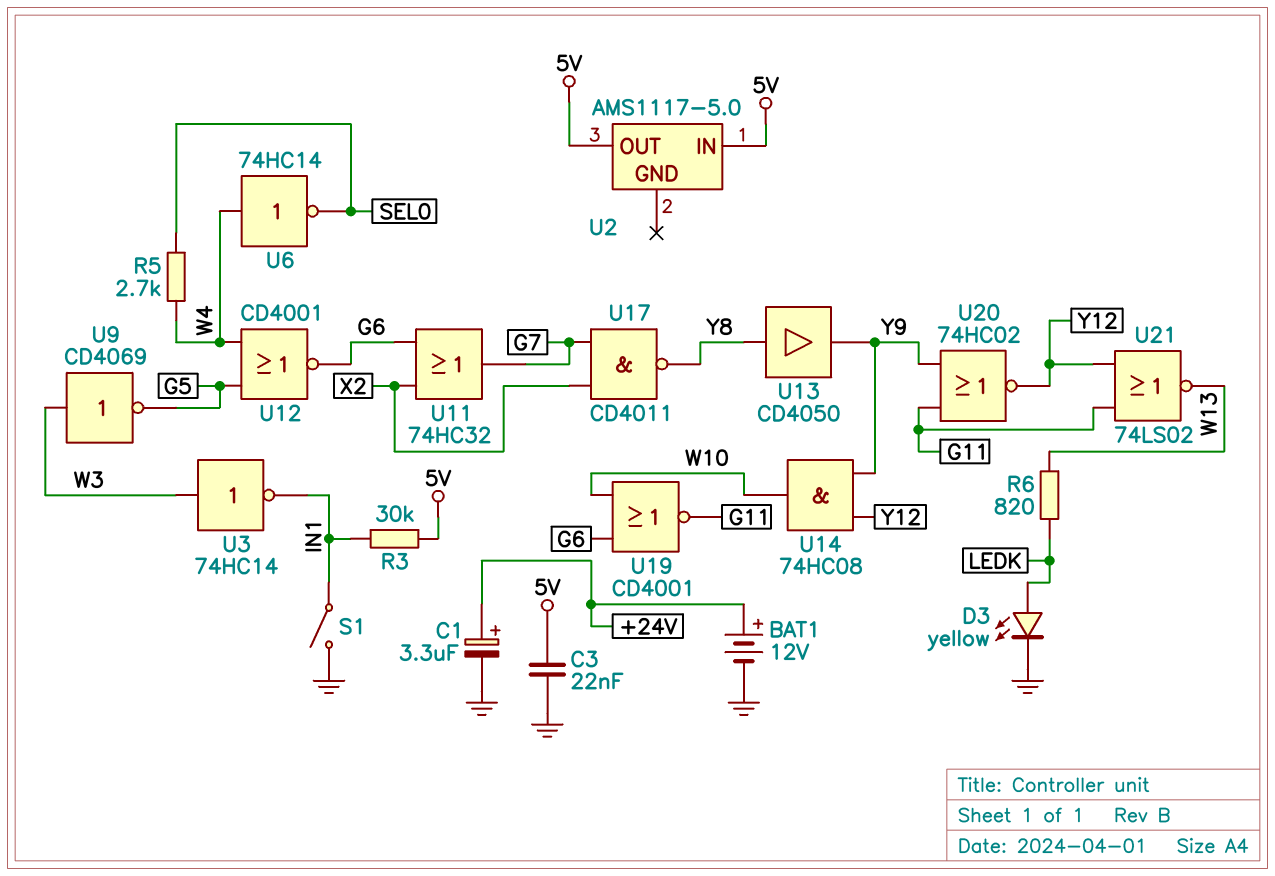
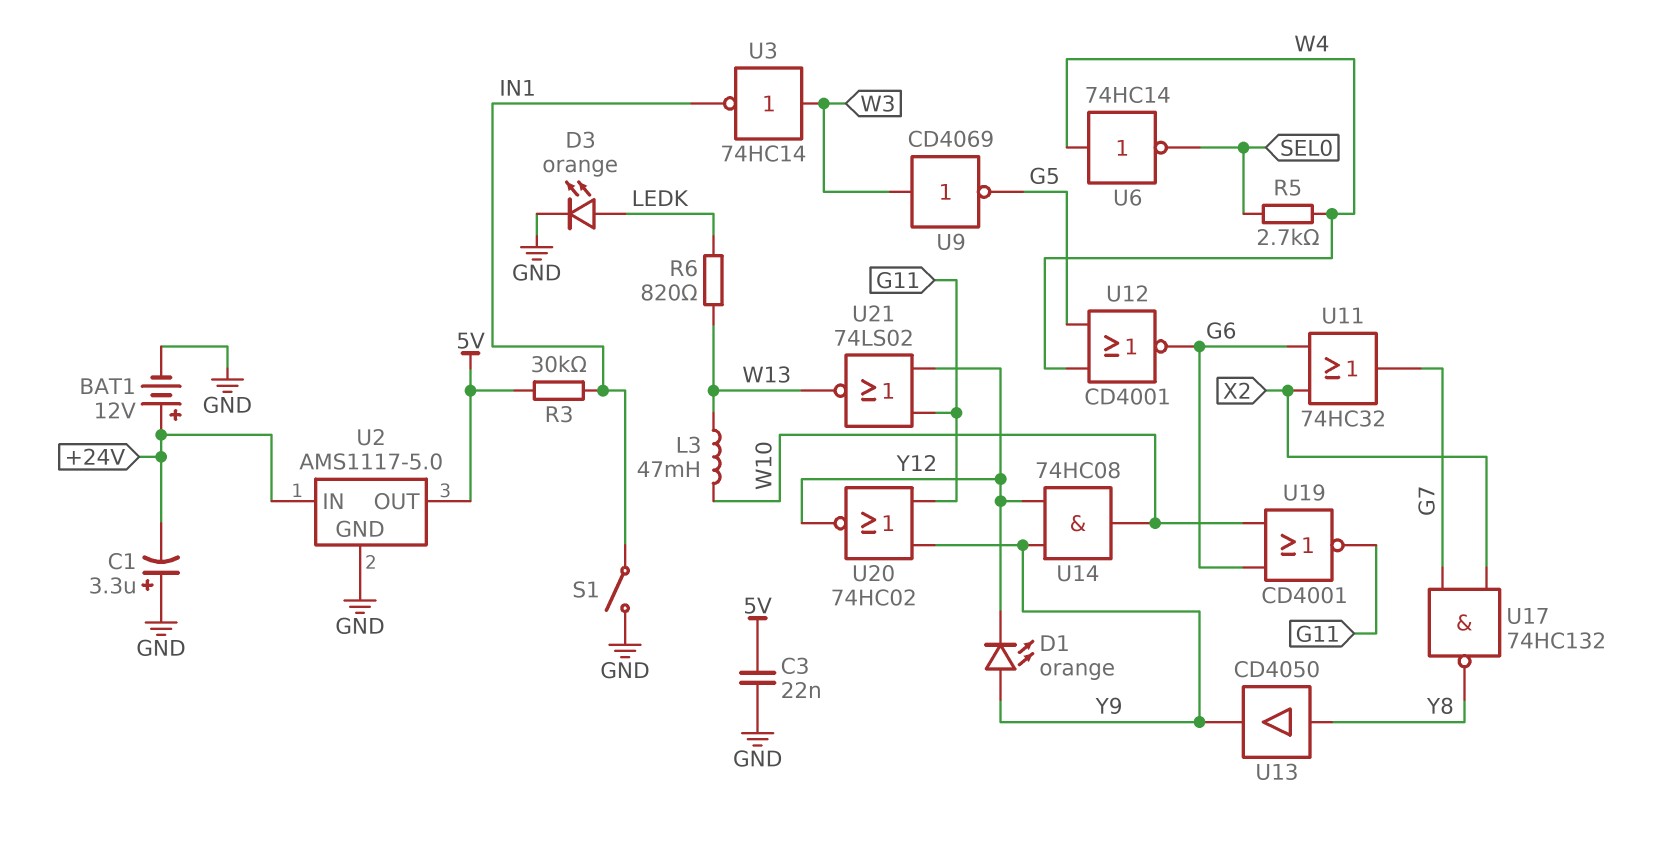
C1: 3.3uF (plus +24V, minus GND) -> 3.3uF (plus GND, minus +24V)
D1: none -> LED orange (A Y9, K Y12)
D3: LED yellow (A LEDK, K GND) -> LED orange (A LEDK, K GND)
L3: none -> 47mH (W10, W13)
U2 pin GND: none -> GND
U2 pin IN: 5V -> +24V
U17: NAND CD4011 (in G7, in X2, out Y8) -> NAND 74HC132 (in G7, in X2, out Y8)

